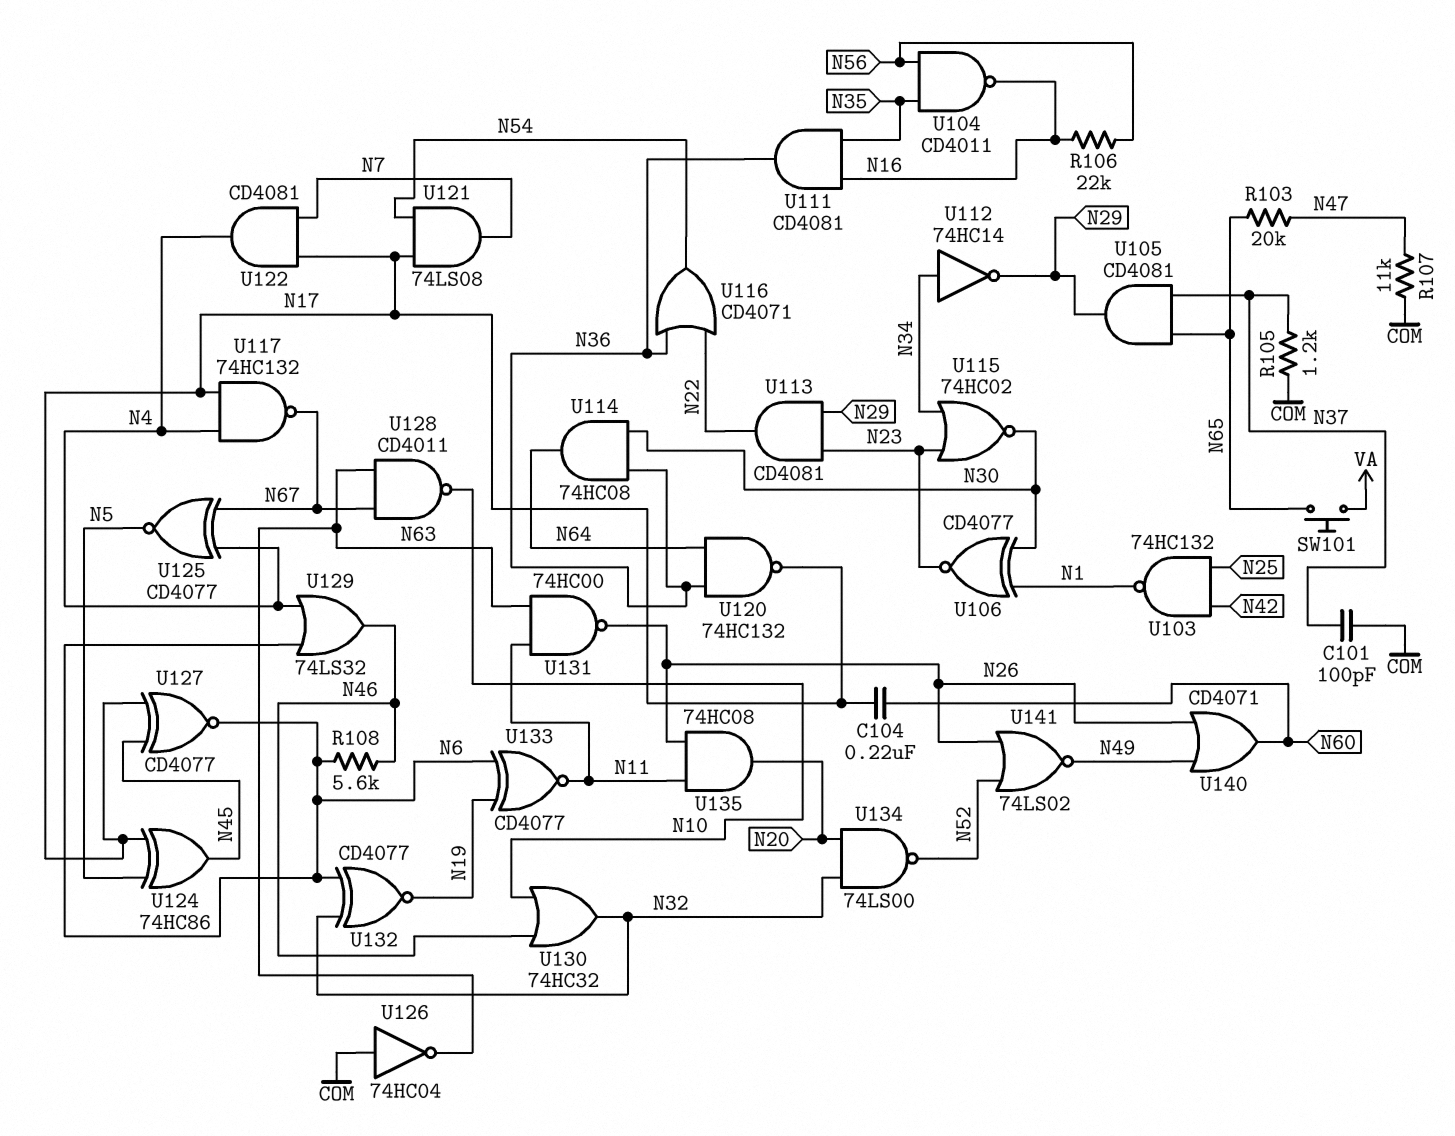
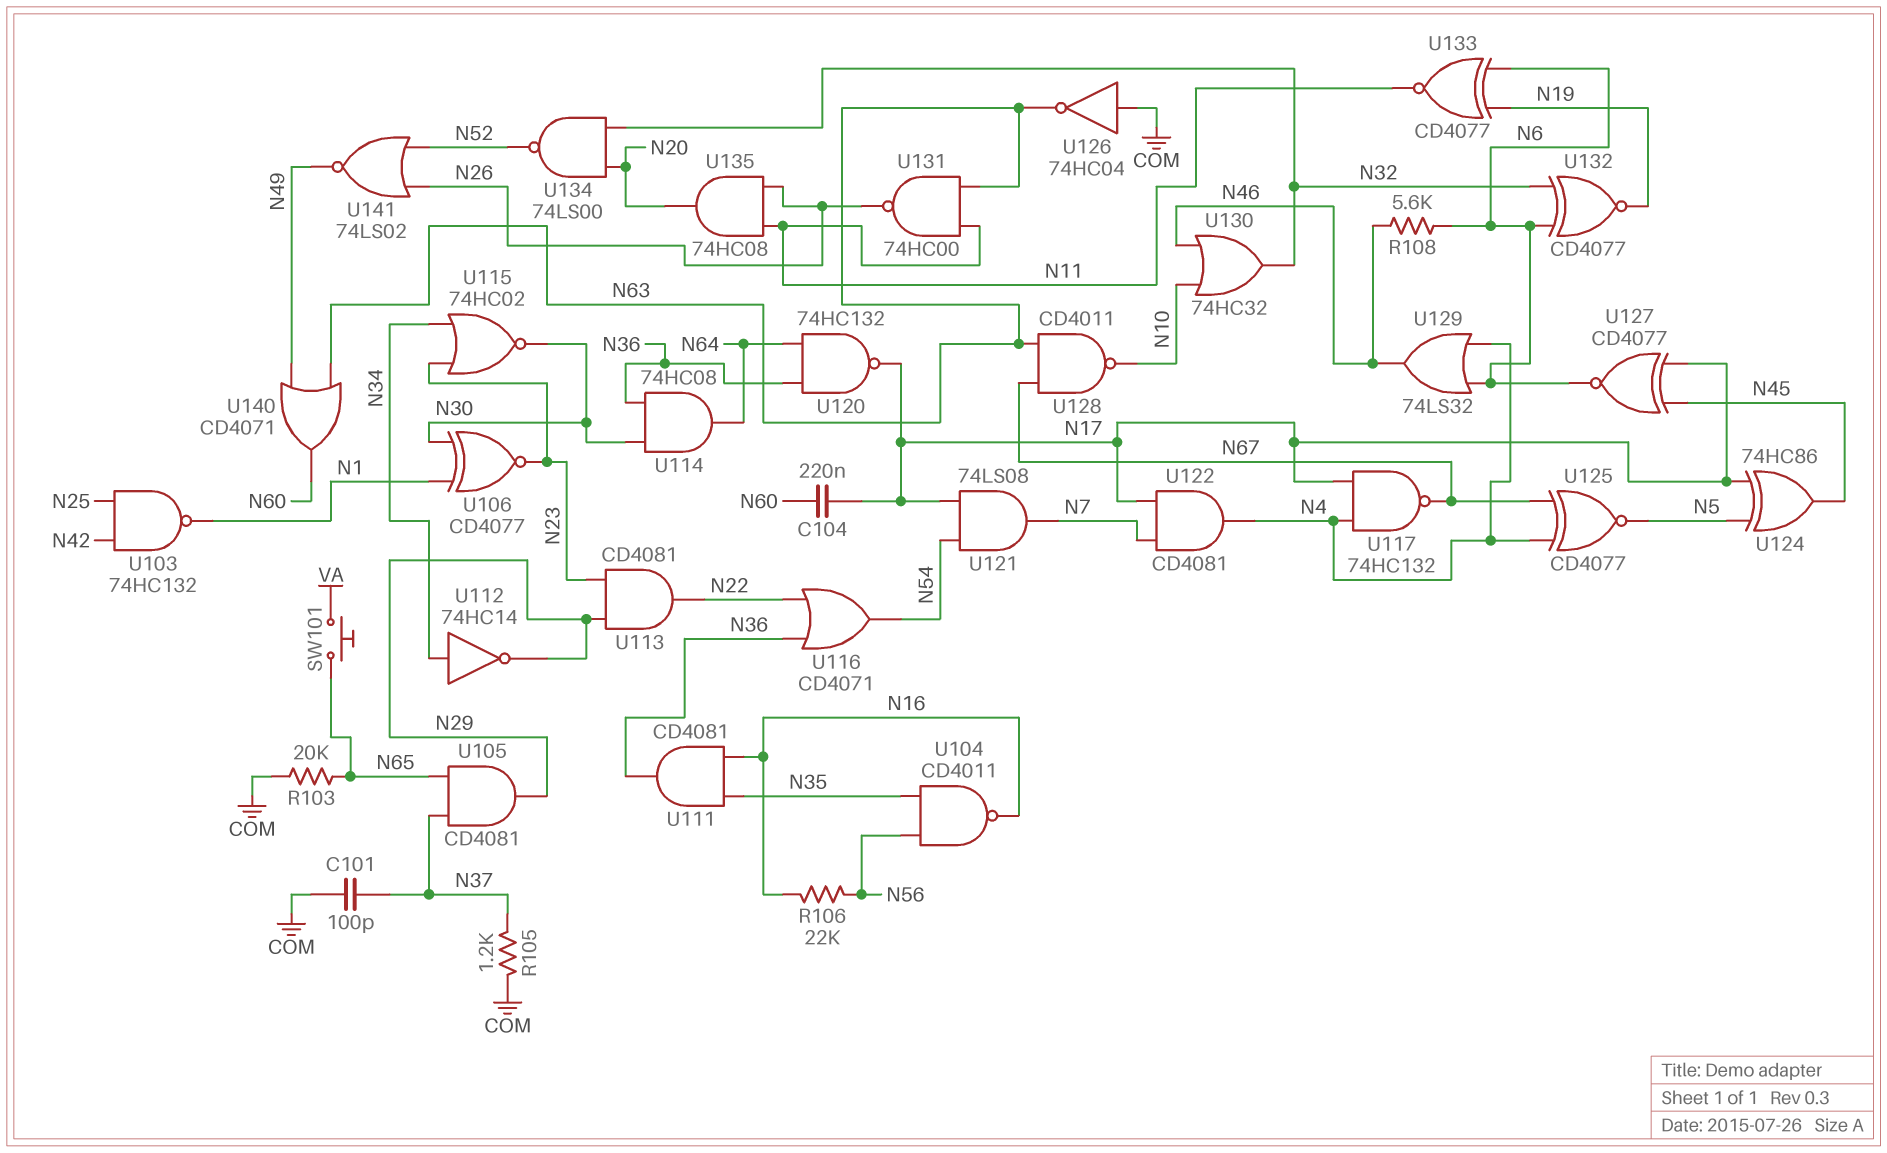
R103: 20k (N47, N65) -> 20k (COM, N65)
R107: 11k (COM, N47) -> none
U140: OR CD4071 (in N26, in N49, out N60) -> OR CD4071 (in N49, in N63, out N60)

